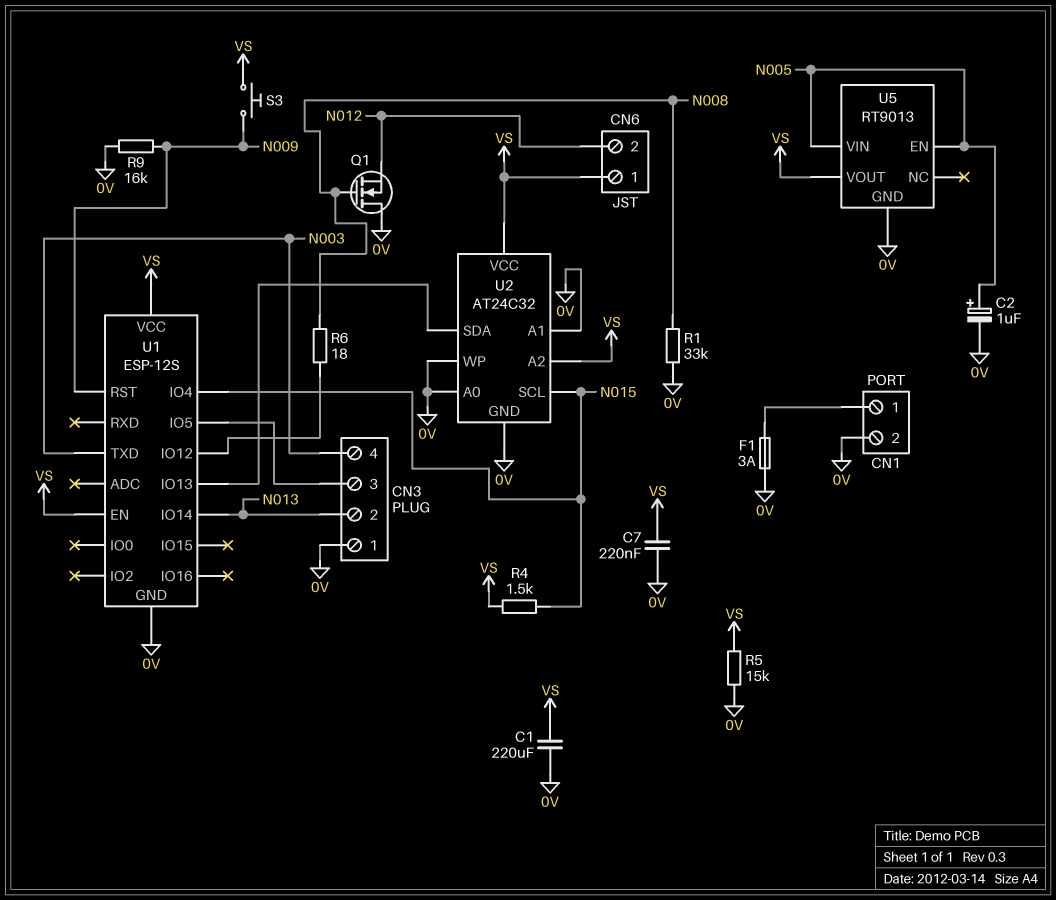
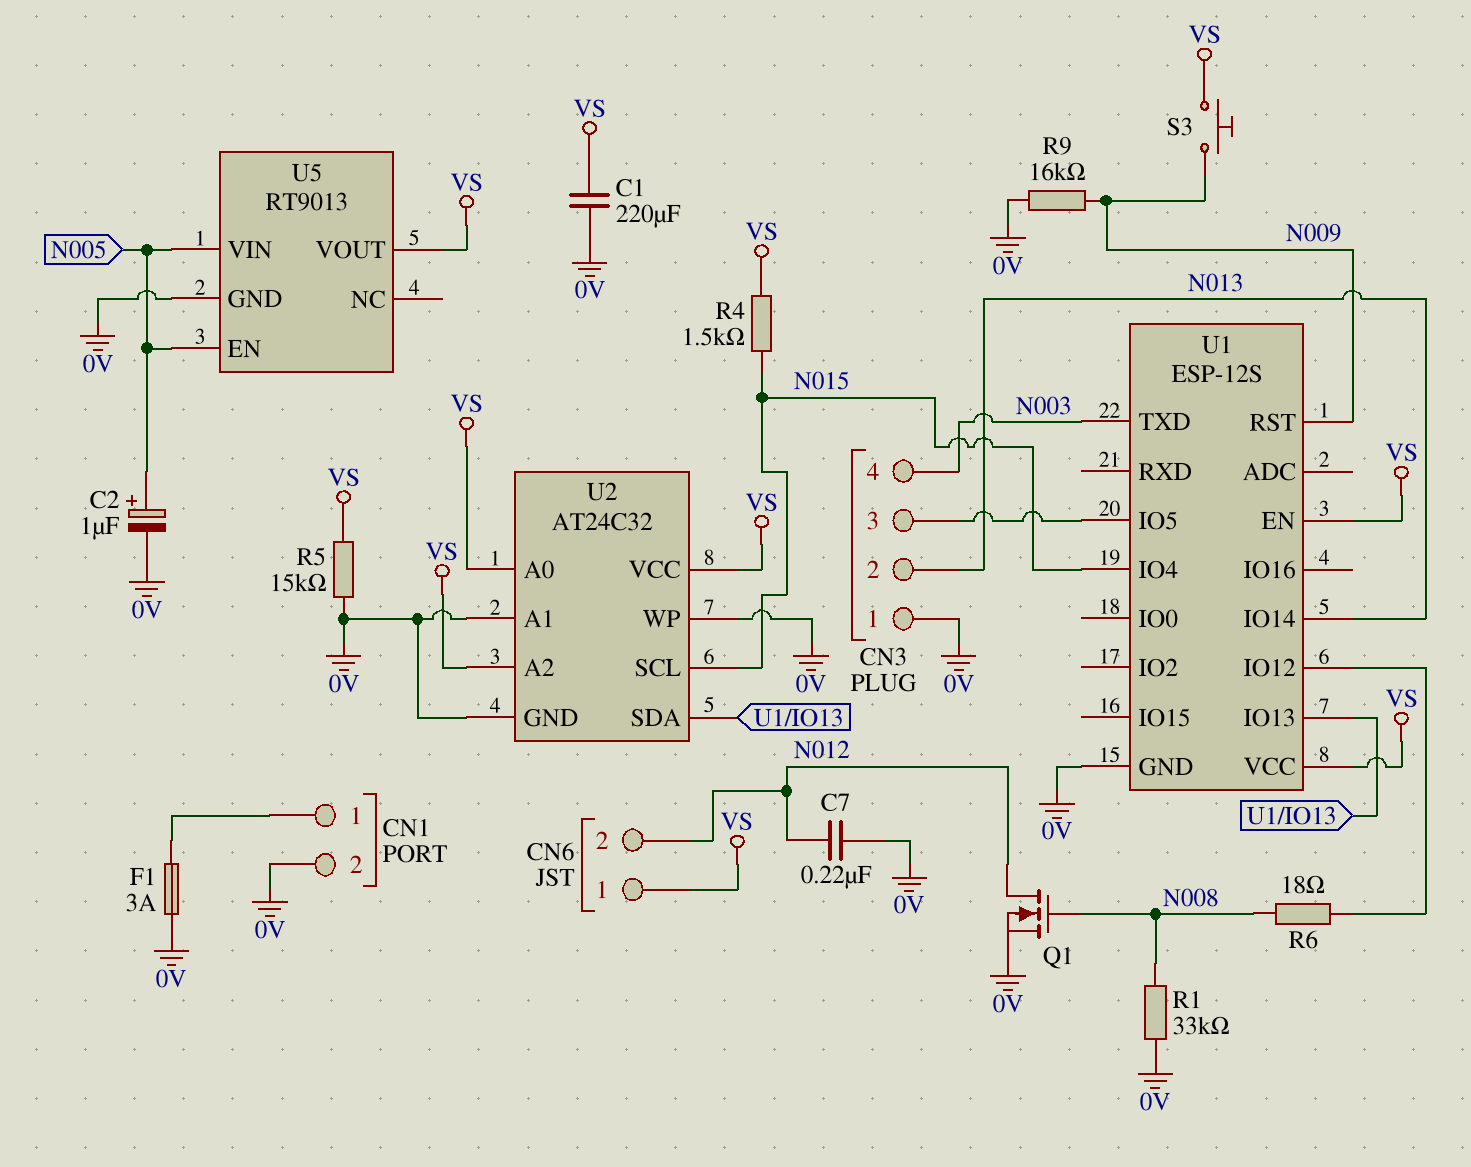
C7: 220nF (0V, VS) -> 220nF (0V, N012)
Q1: NMOS (G N008, D 0V, S N012) -> NMOS (G N008, D N012, S 0V)
U2 pin A0: 0V -> VS

